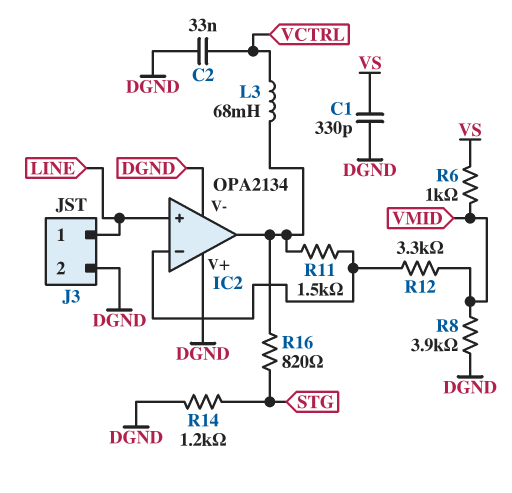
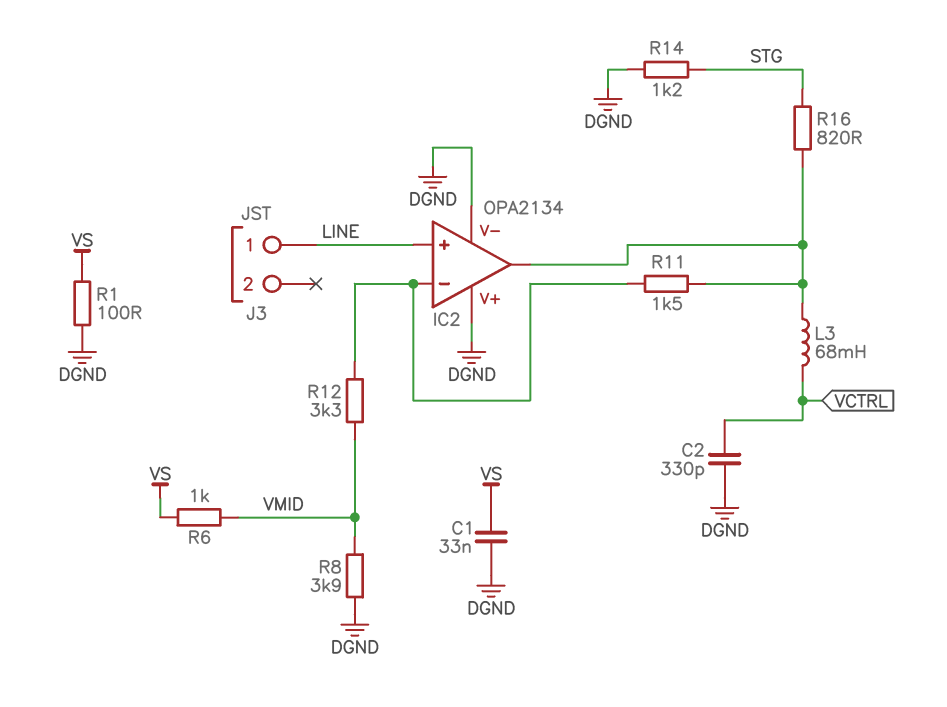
C1: 330pF (DGND, VS) -> 33nF (DGND, VS)
C2: 33nF (DGND, VCTRL) -> 330pF (DGND, VCTRL)
J3 pin 2: DGND -> none
R1: none -> 100 (DGND, VS)

